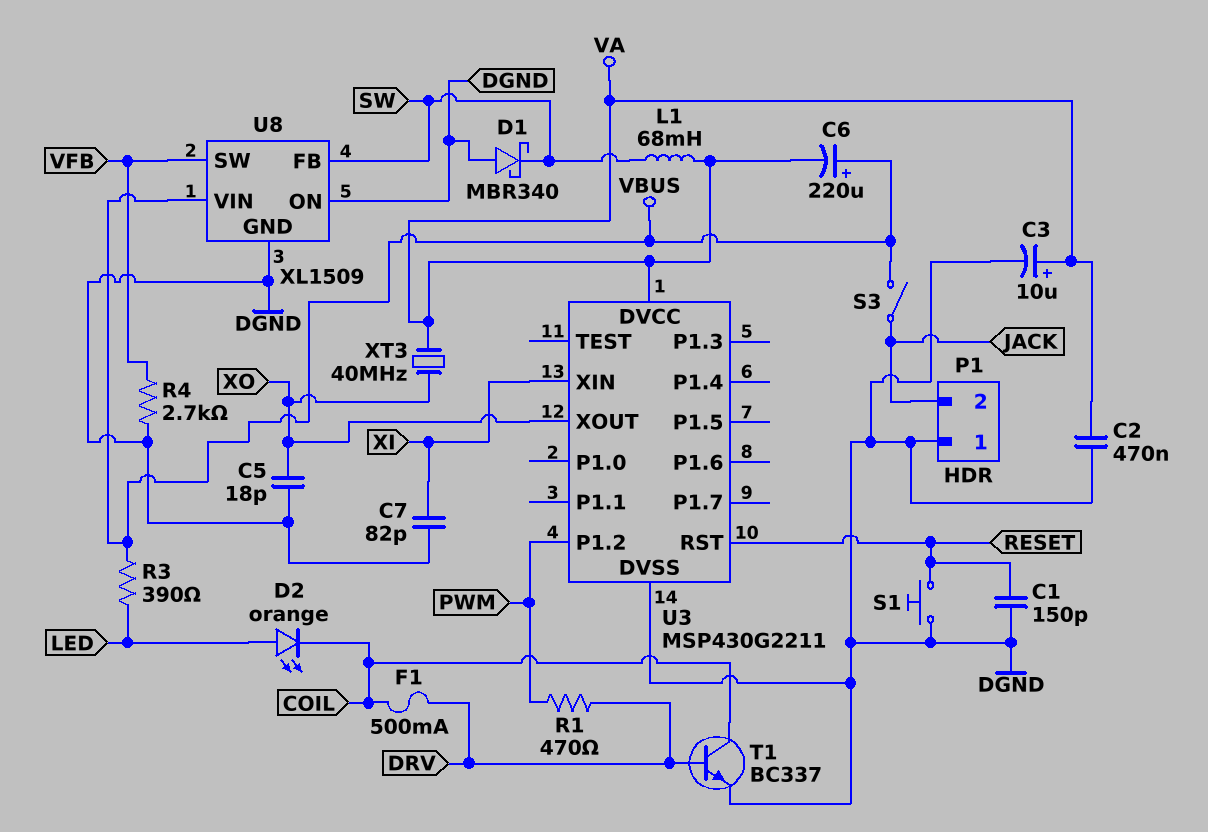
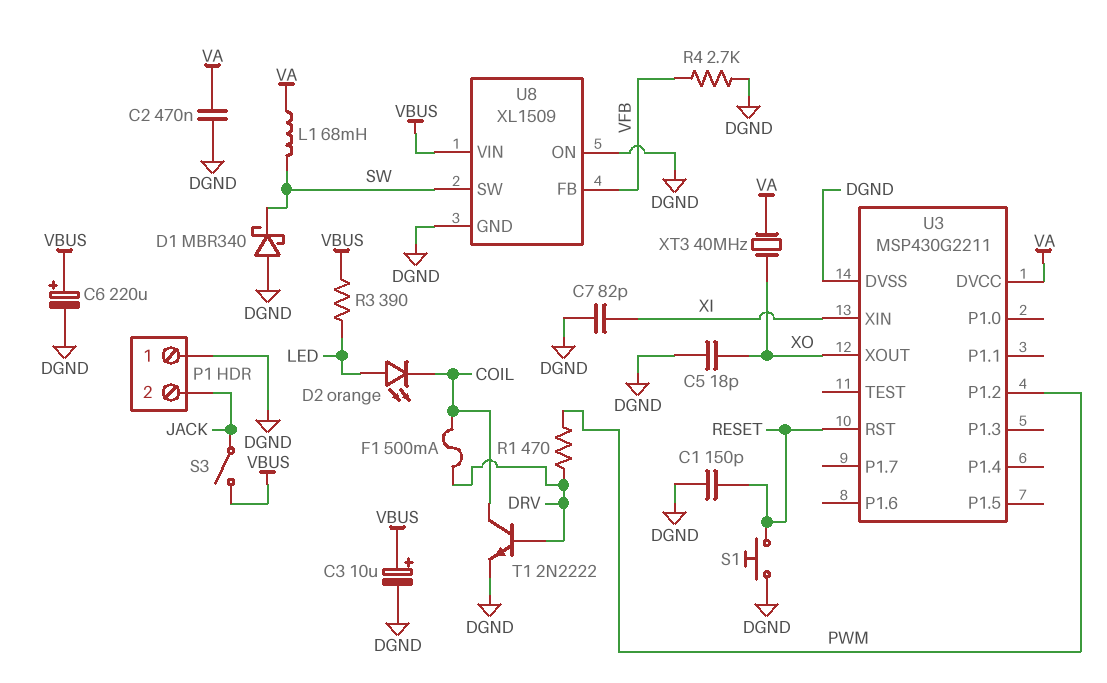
C3: 10uF (plus VA, minus DGND) -> 10uF (plus VBUS, minus DGND)
C6: 220uF (plus VBUS, minus VA) -> 220uF (plus VBUS, minus DGND)
T1: NPN BC337 (B DRV, C COIL, E DGND) -> NPN 2N2222 (B DRV, C COIL, E DGND)
U8 pin FB: SW -> VFB
U8 pin SW: VFB -> SW

